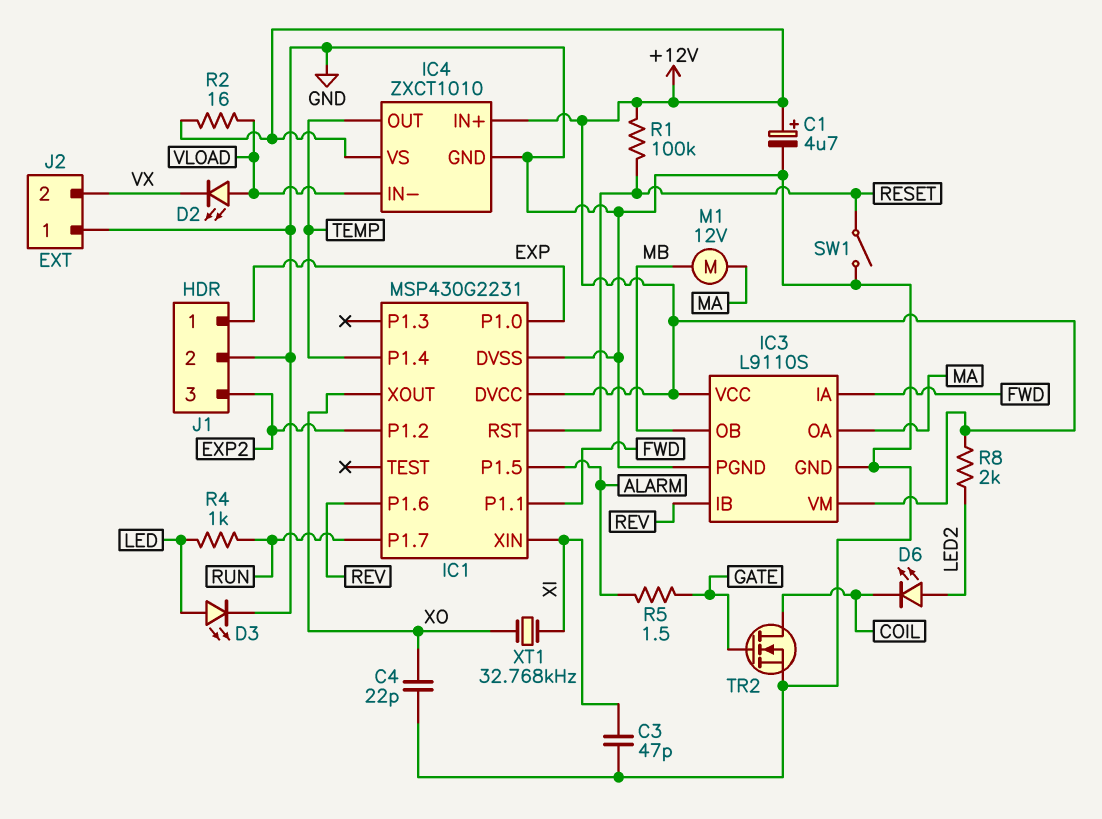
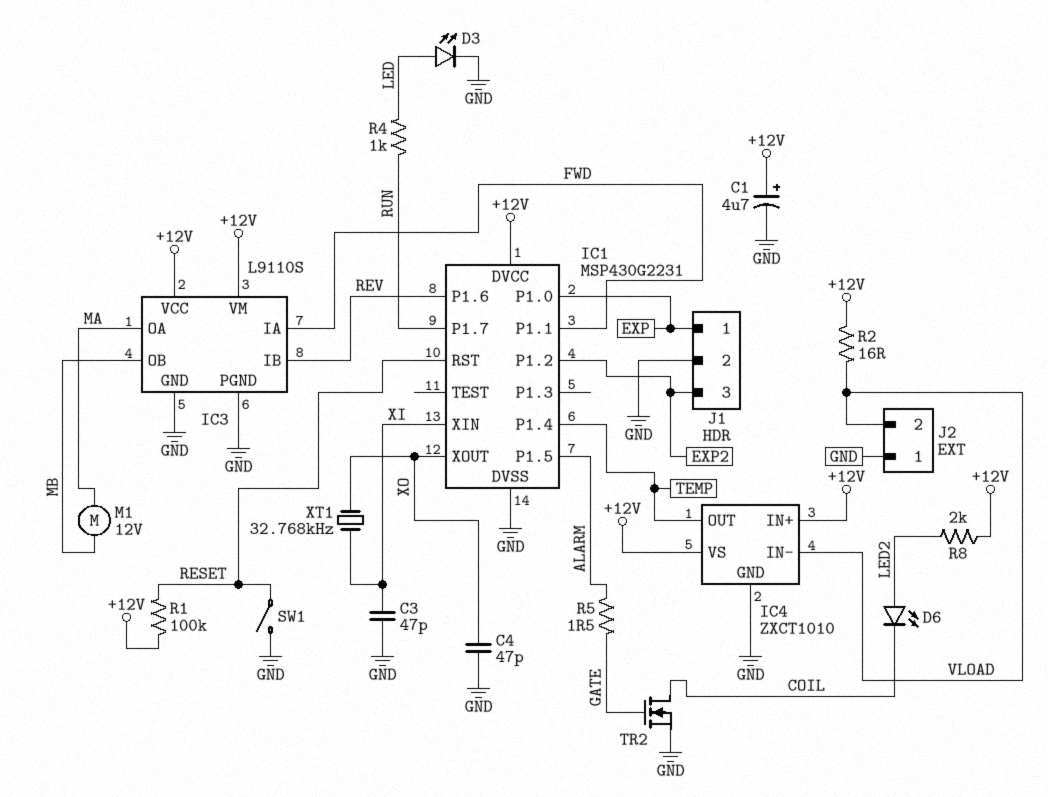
C4: 22pF (GND, XO) -> 47pF (GND, XO)
D2: LED (A VLOAD, K VX) -> none
J2 pin 2: VX -> VLOAD

